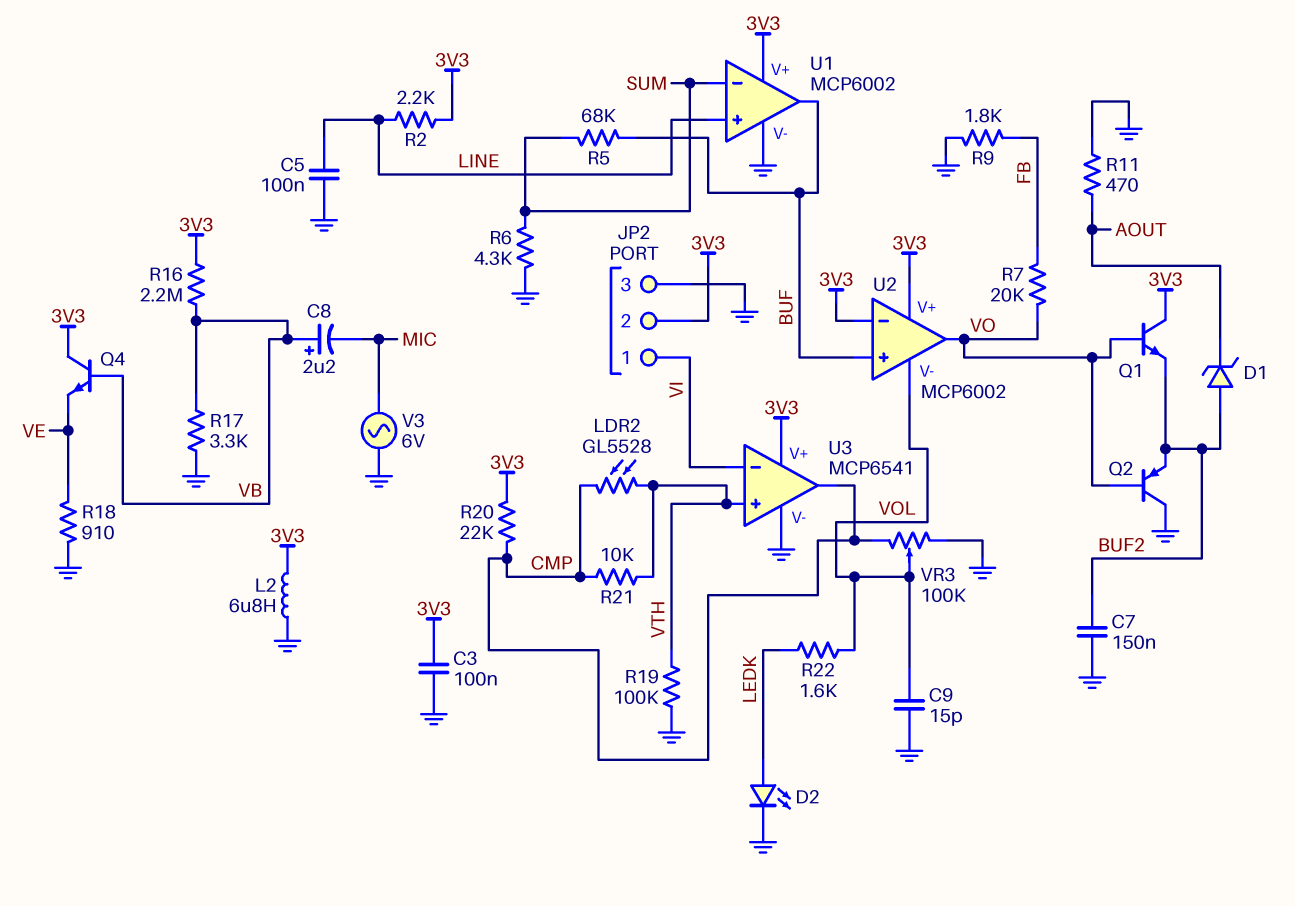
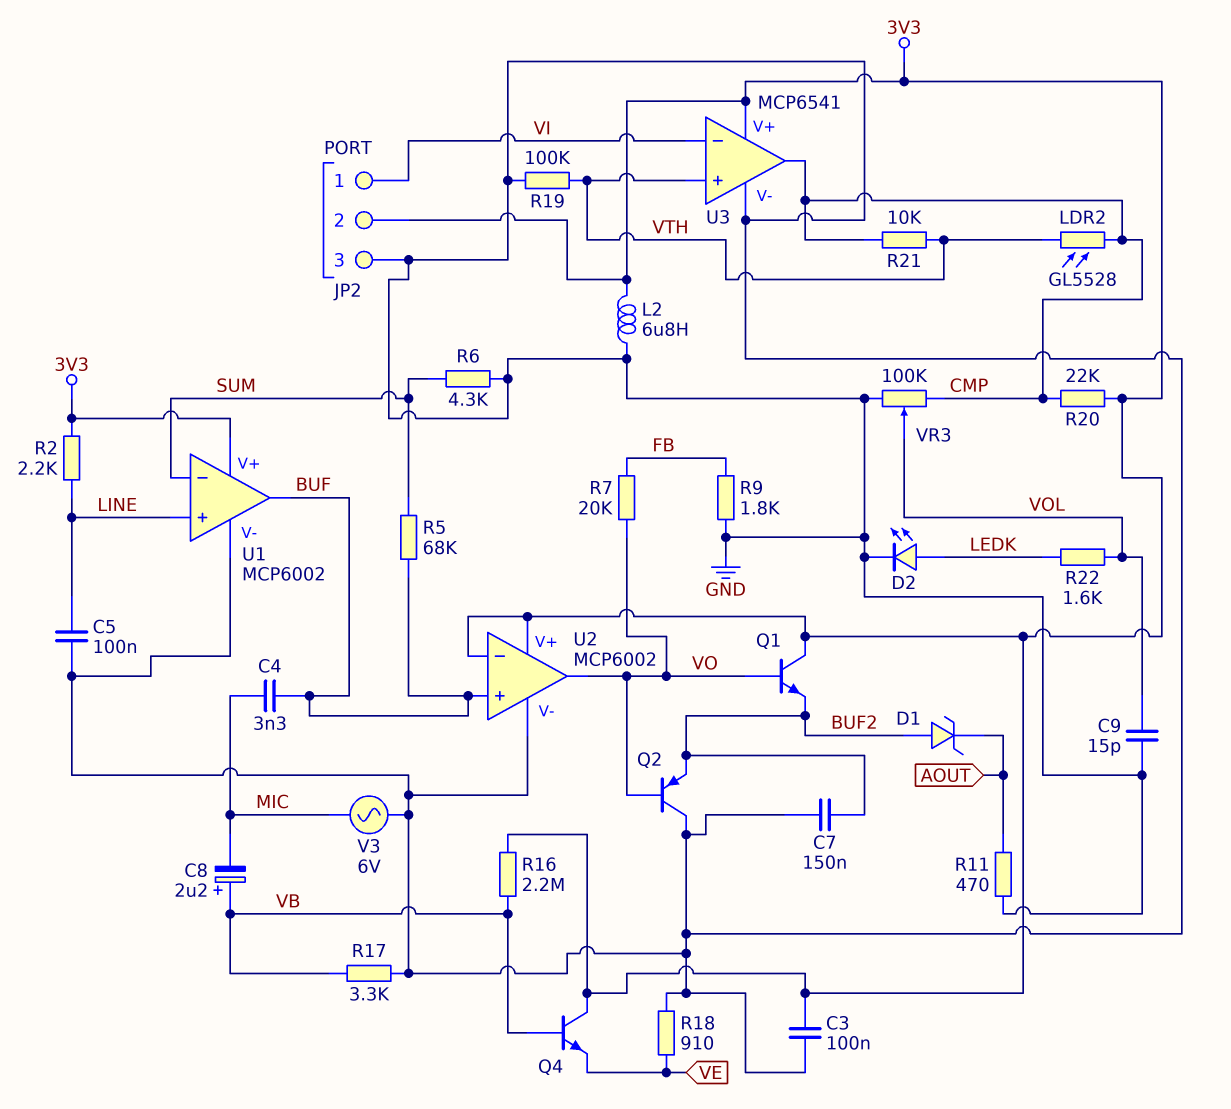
C4: none -> 3.3nF (BUF, MIC)
U2 pin V-: VOL -> GND

